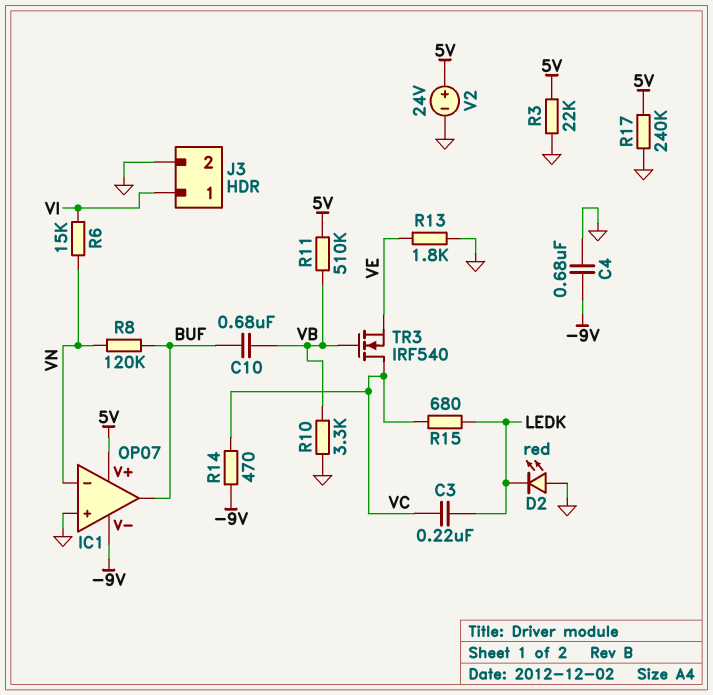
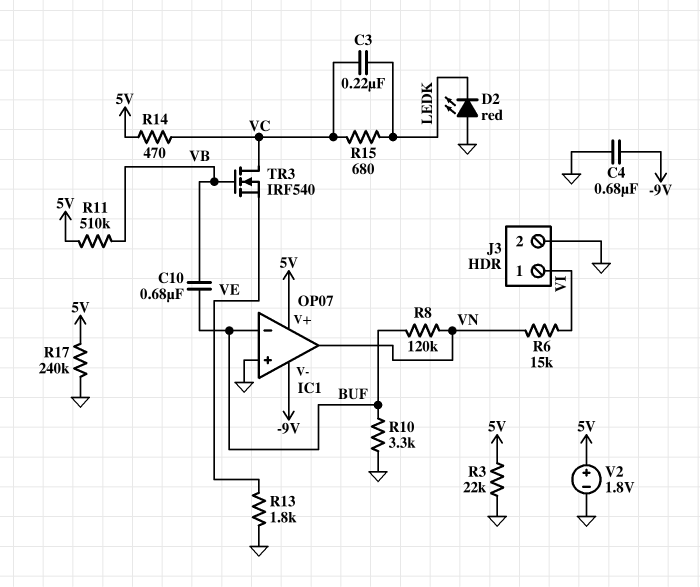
IC1 pin in-: VN -> BUF
IC1 pin out: BUF -> VN
R10: 3.3k (GND, VB) -> 3.3k (BUF, GND)
R14: 470 (-9V, VC) -> 470 (5V, VC)
V2: 24V (plus 5V, minus GND) -> 1.8V (plus 5V, minus GND)

